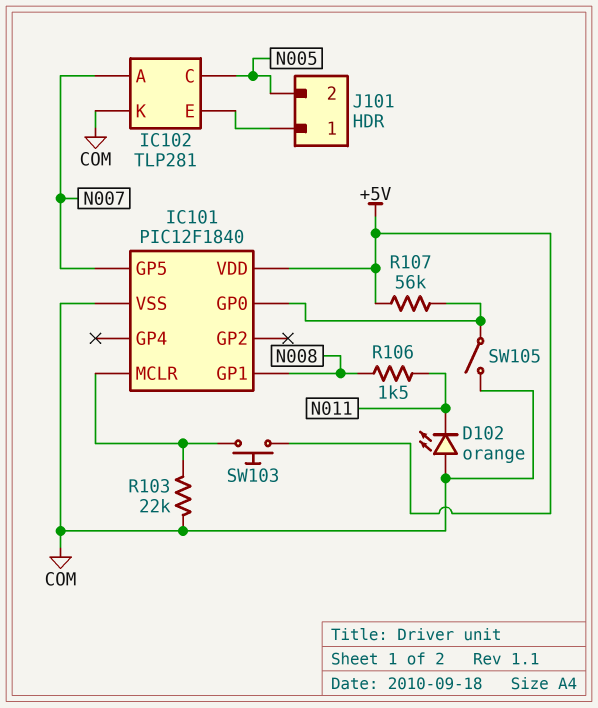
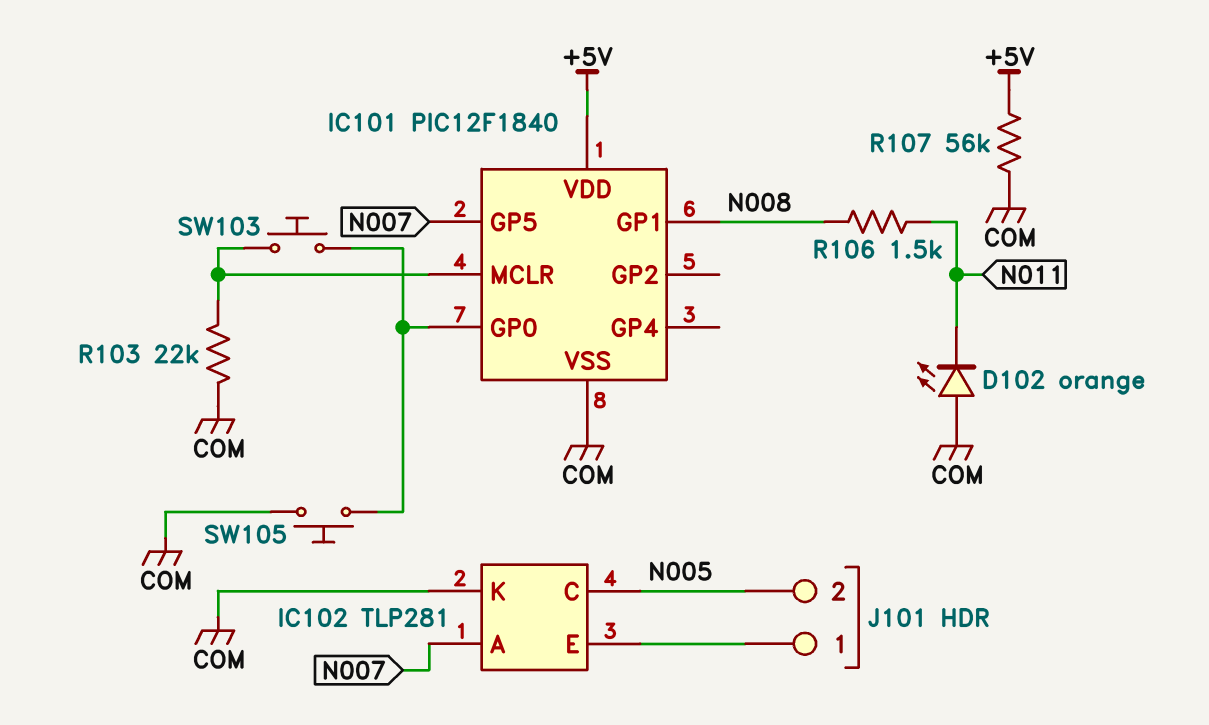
R107: 56k (+5V, IC101/GP0) -> 56k (+5V, COM)
SW103: button (+5V, IC101/MCLR) -> button (IC101/GP0, IC101/MCLR)
SW105: switch (COM, IC101/GP0) -> button (COM, IC101/GP0)

